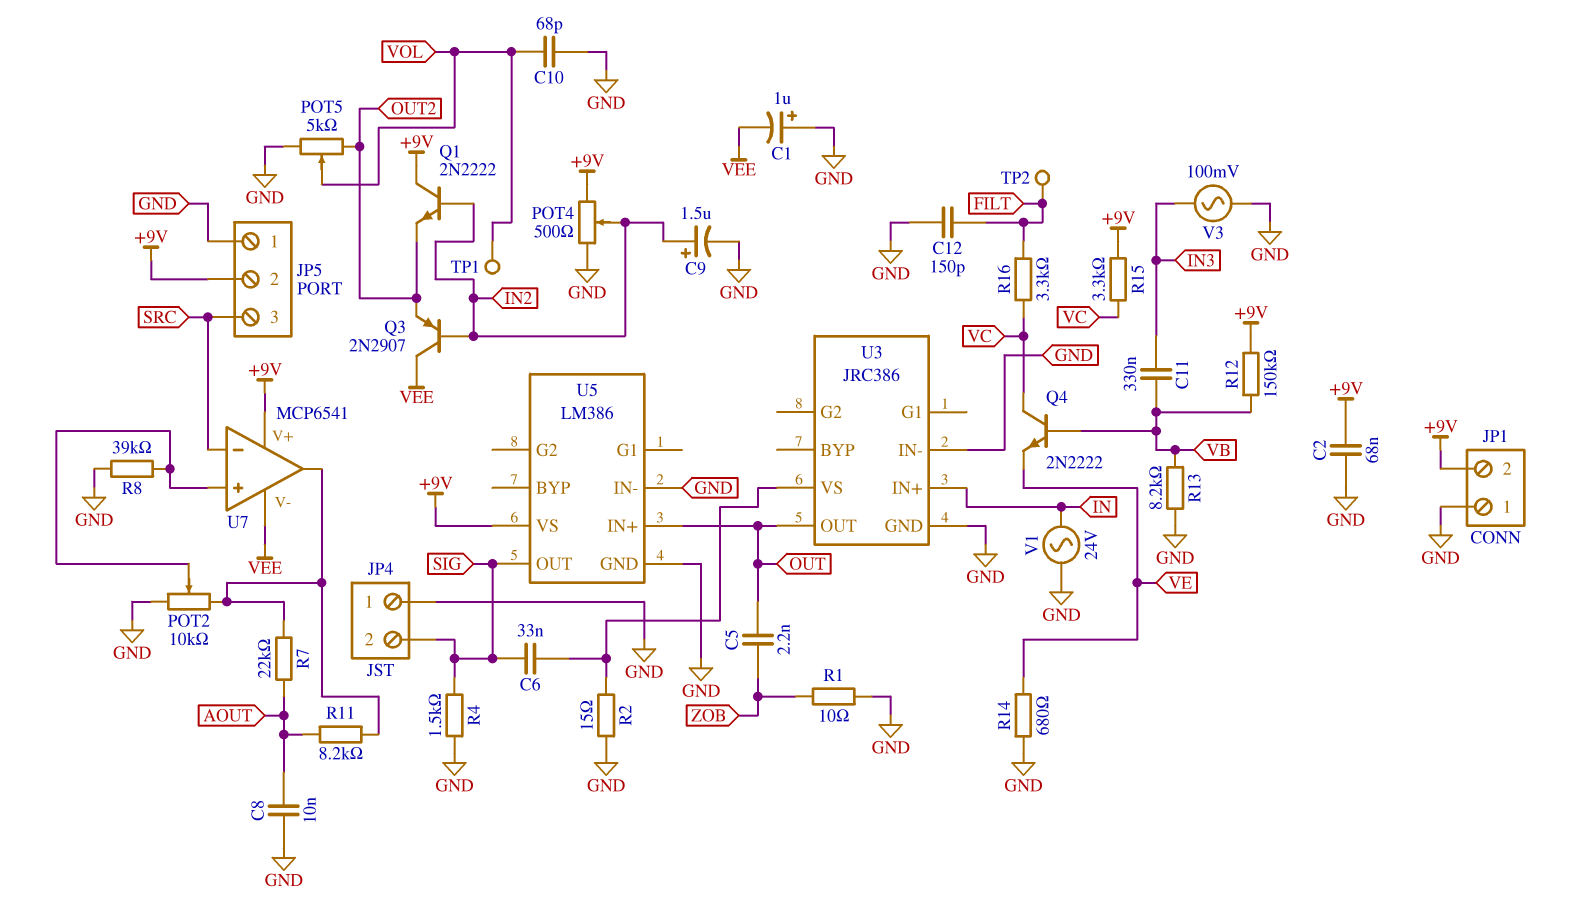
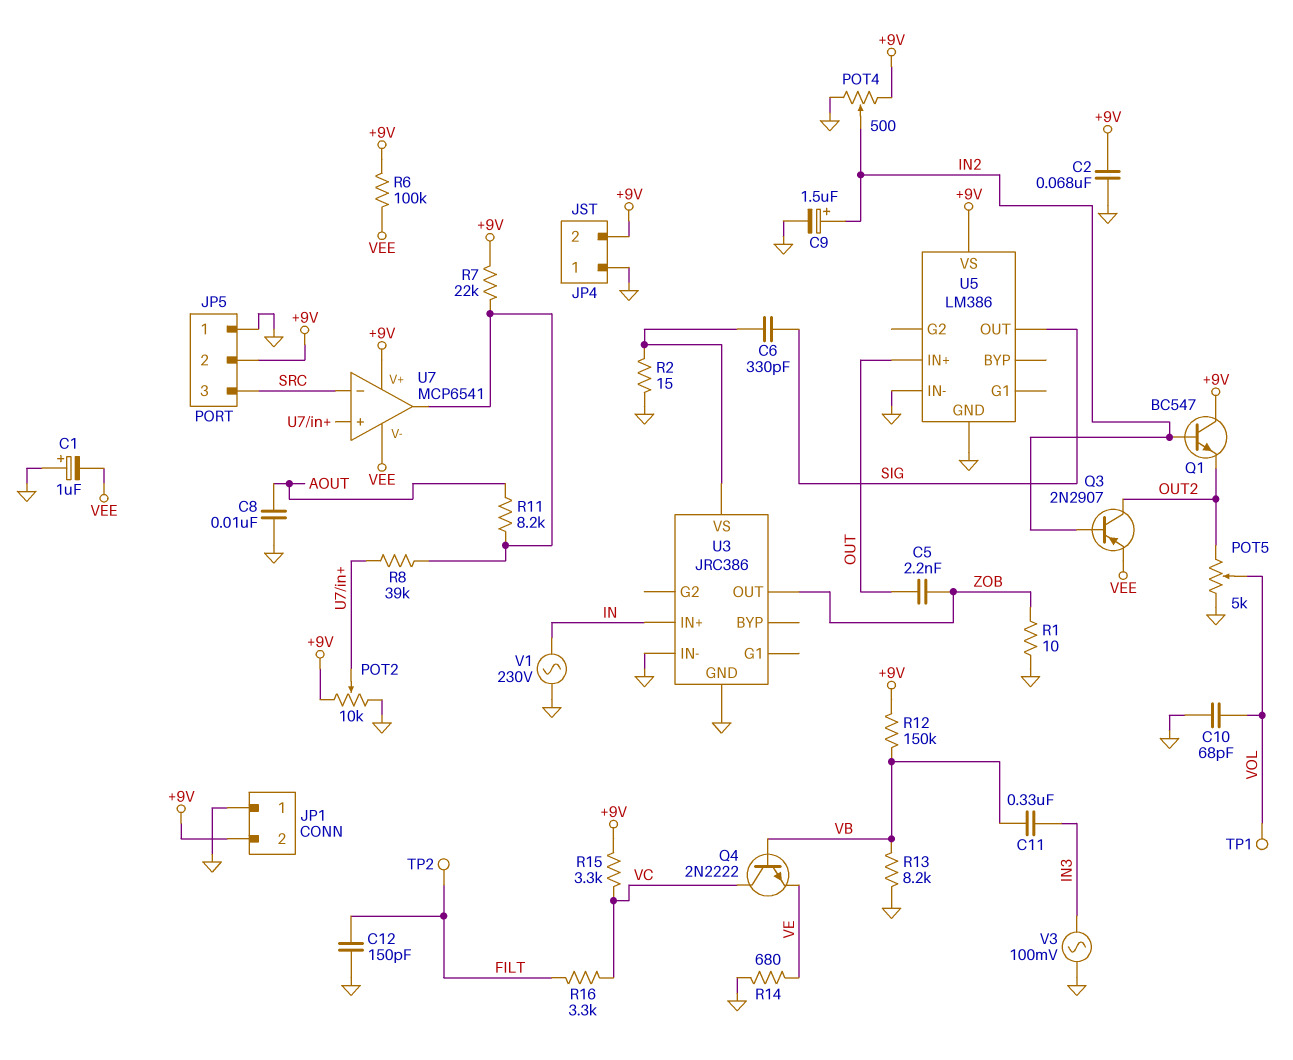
C6: 33nF (SIG, U3/VS) -> 330pF (SIG, U3/VS)
JP4 pin 2: SIG -> +9V
POT2: 10k (GND, U7/out, wiper U7/in+) -> 10k (+9V, GND, wiper U7/in+)
Q1: NPN 2N2222 (B IN2, C +9V, E OUT2) -> NPN BC547 (B IN2, C +9V, E OUT2)
Q3: PNP 2N2907 (B IN2, C VEE, E OUT2) -> PNP 2N2907 (B IN2, C OUT2, E VEE)
R4: 1.5k (GND, SIG) -> none
R6: none -> 100k (+9V, VEE)
R7: 22k (AOUT, U7/out) -> 22k (+9V, U7/out)
R8: 39k (GND, U7/in+) -> 39k (U7/in+, U7/out)
U3 pin OUT: OUT -> ZOB
V1: AC 24V (GND, IN) -> AC 230V (GND, IN)

